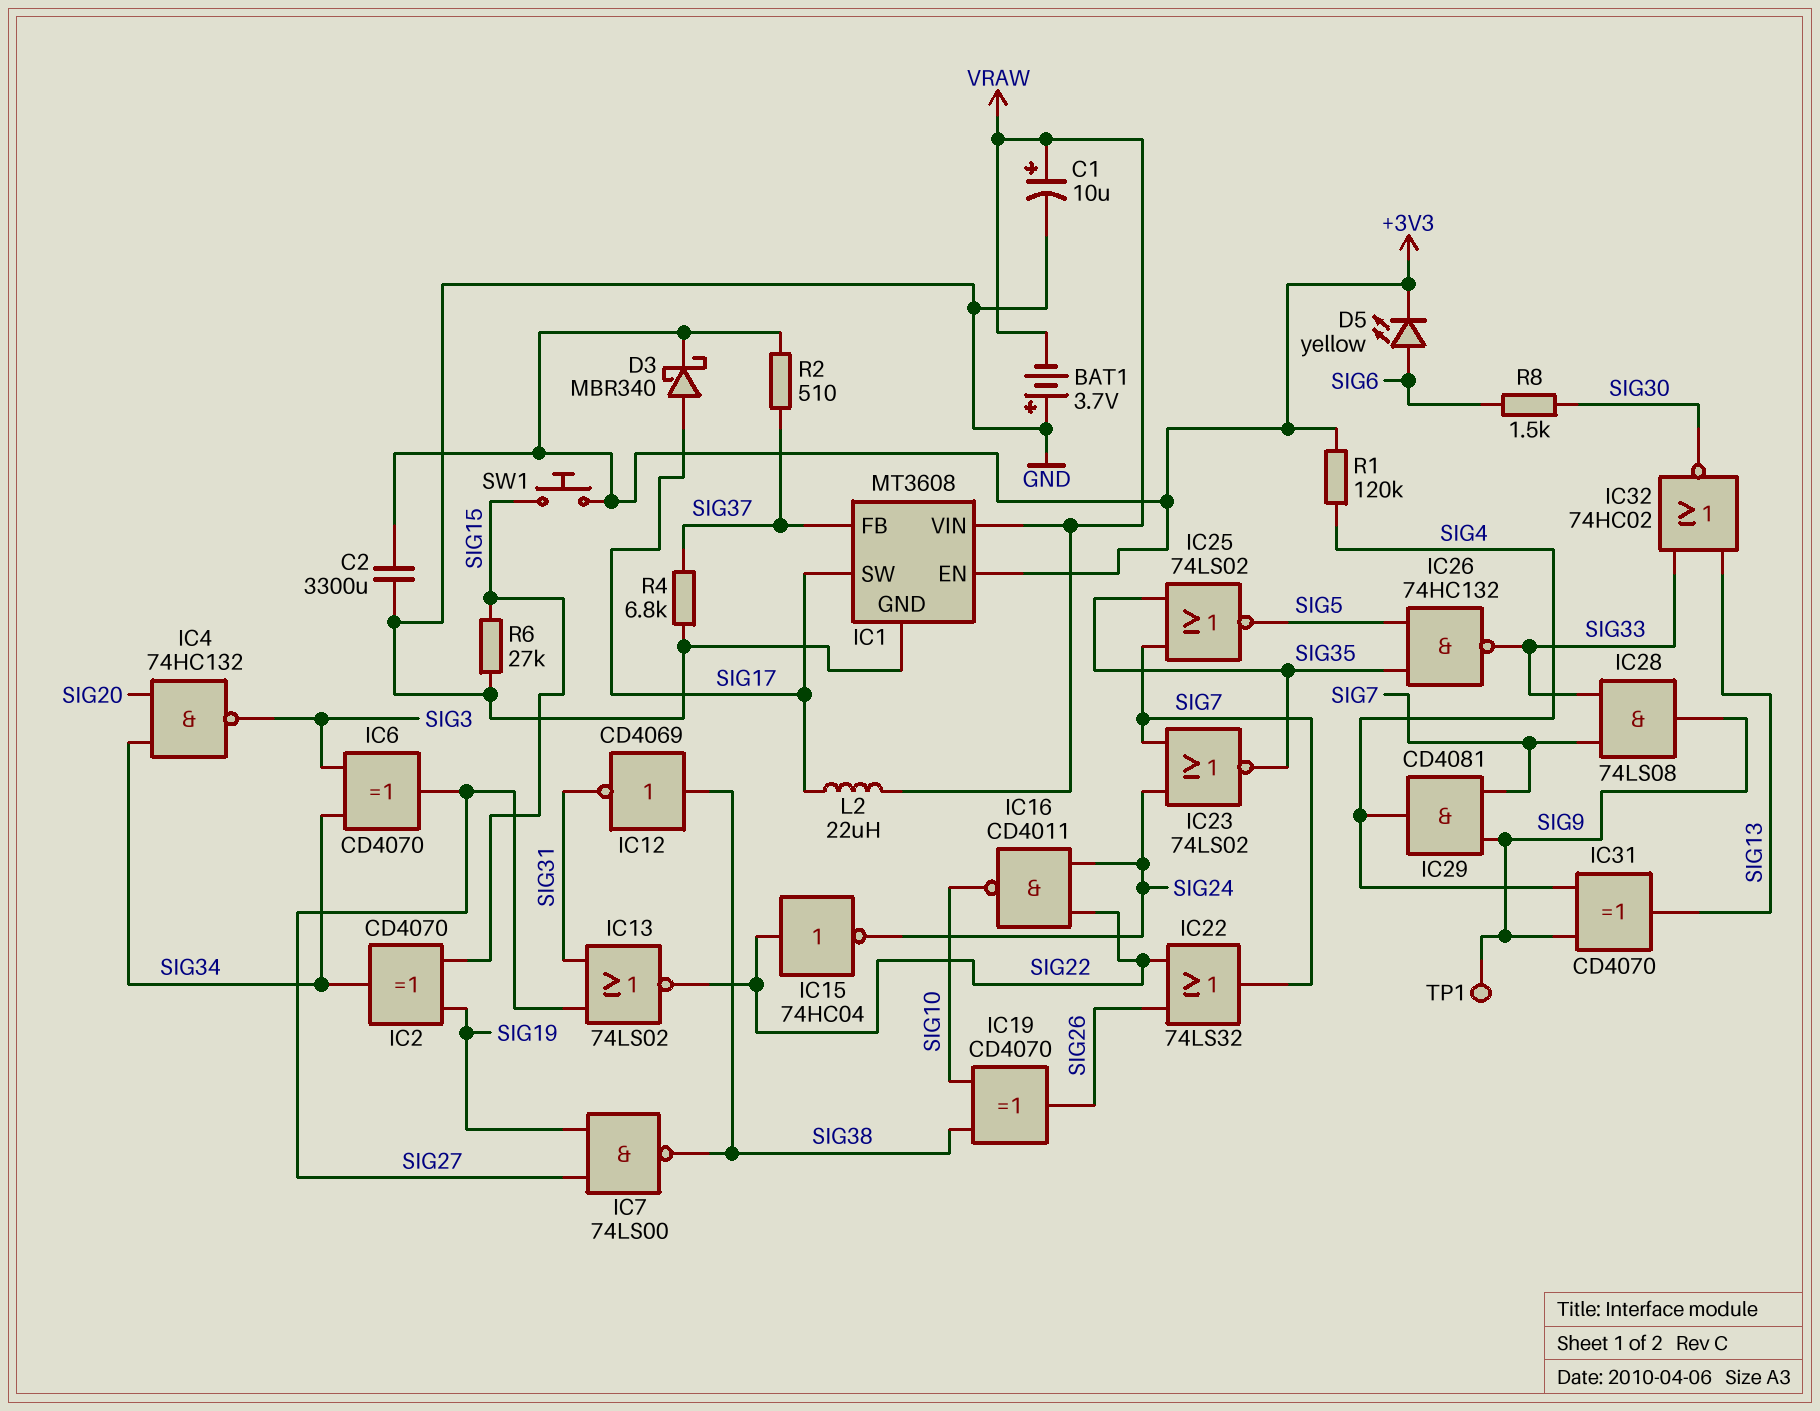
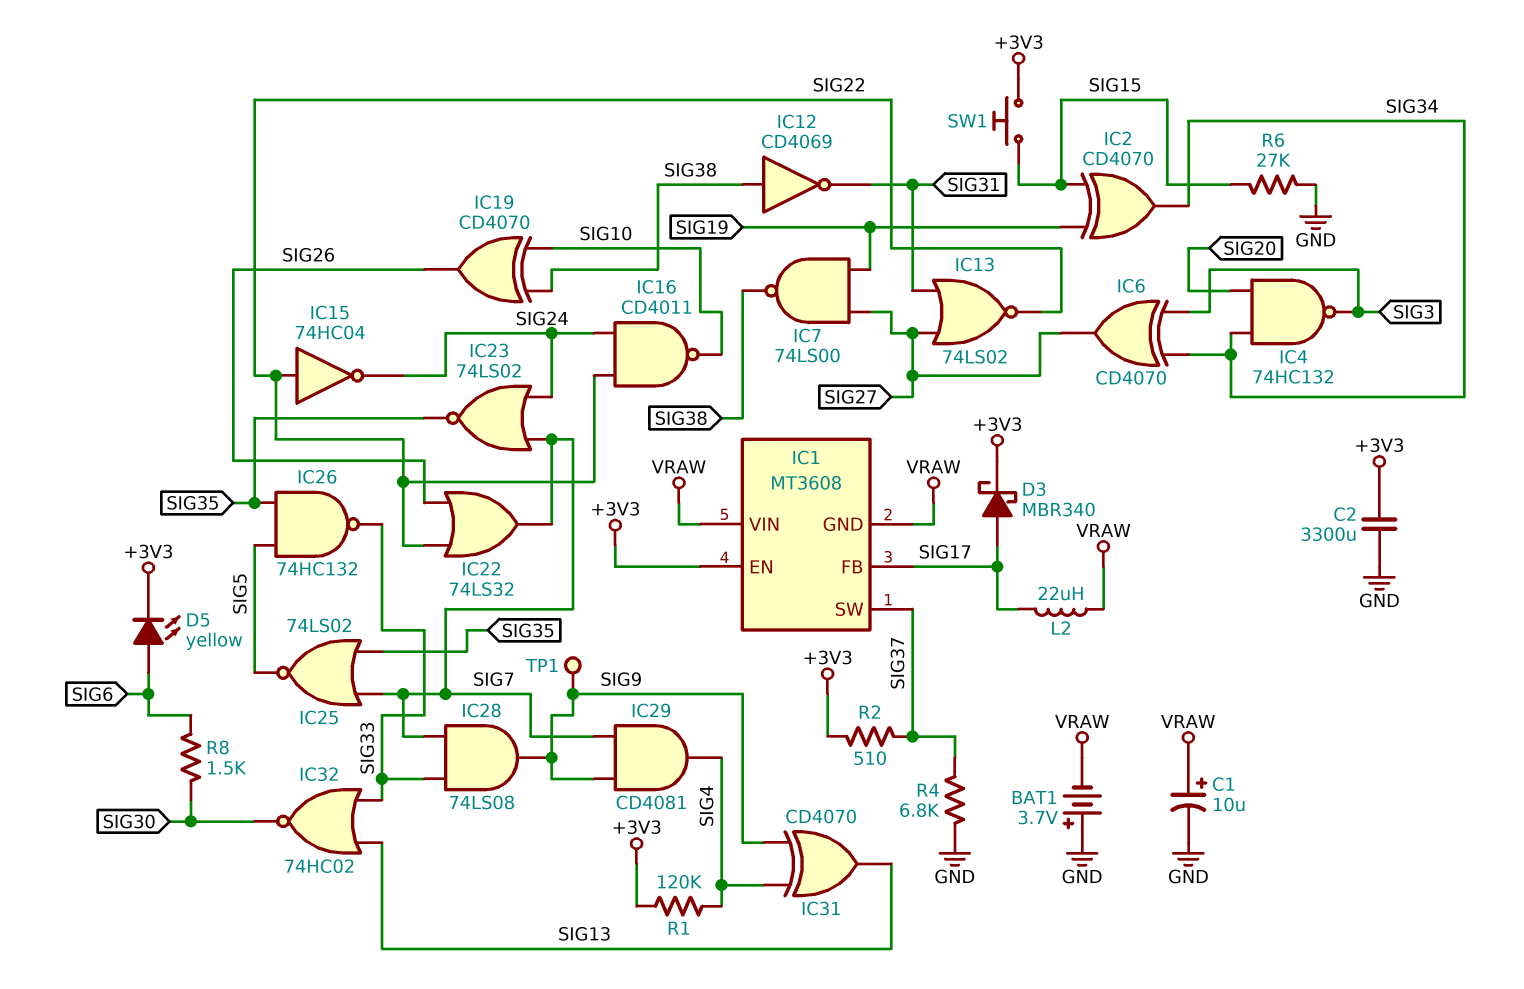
IC1 pin FB: SIG37 -> SIG17
IC1 pin GND: GND -> VRAW
IC1 pin SW: SIG17 -> SIG37

